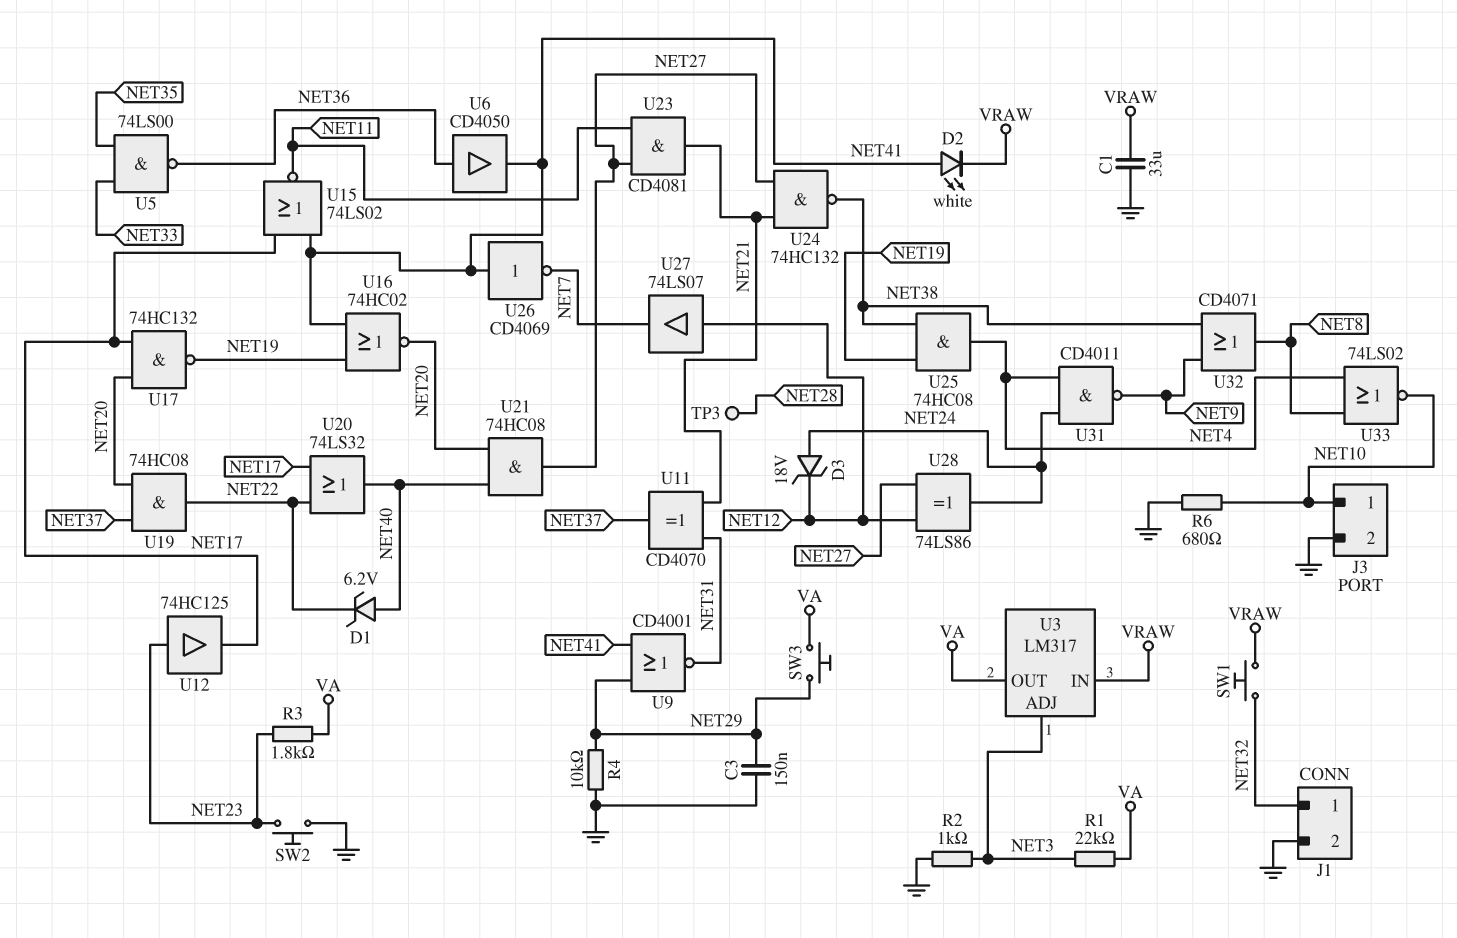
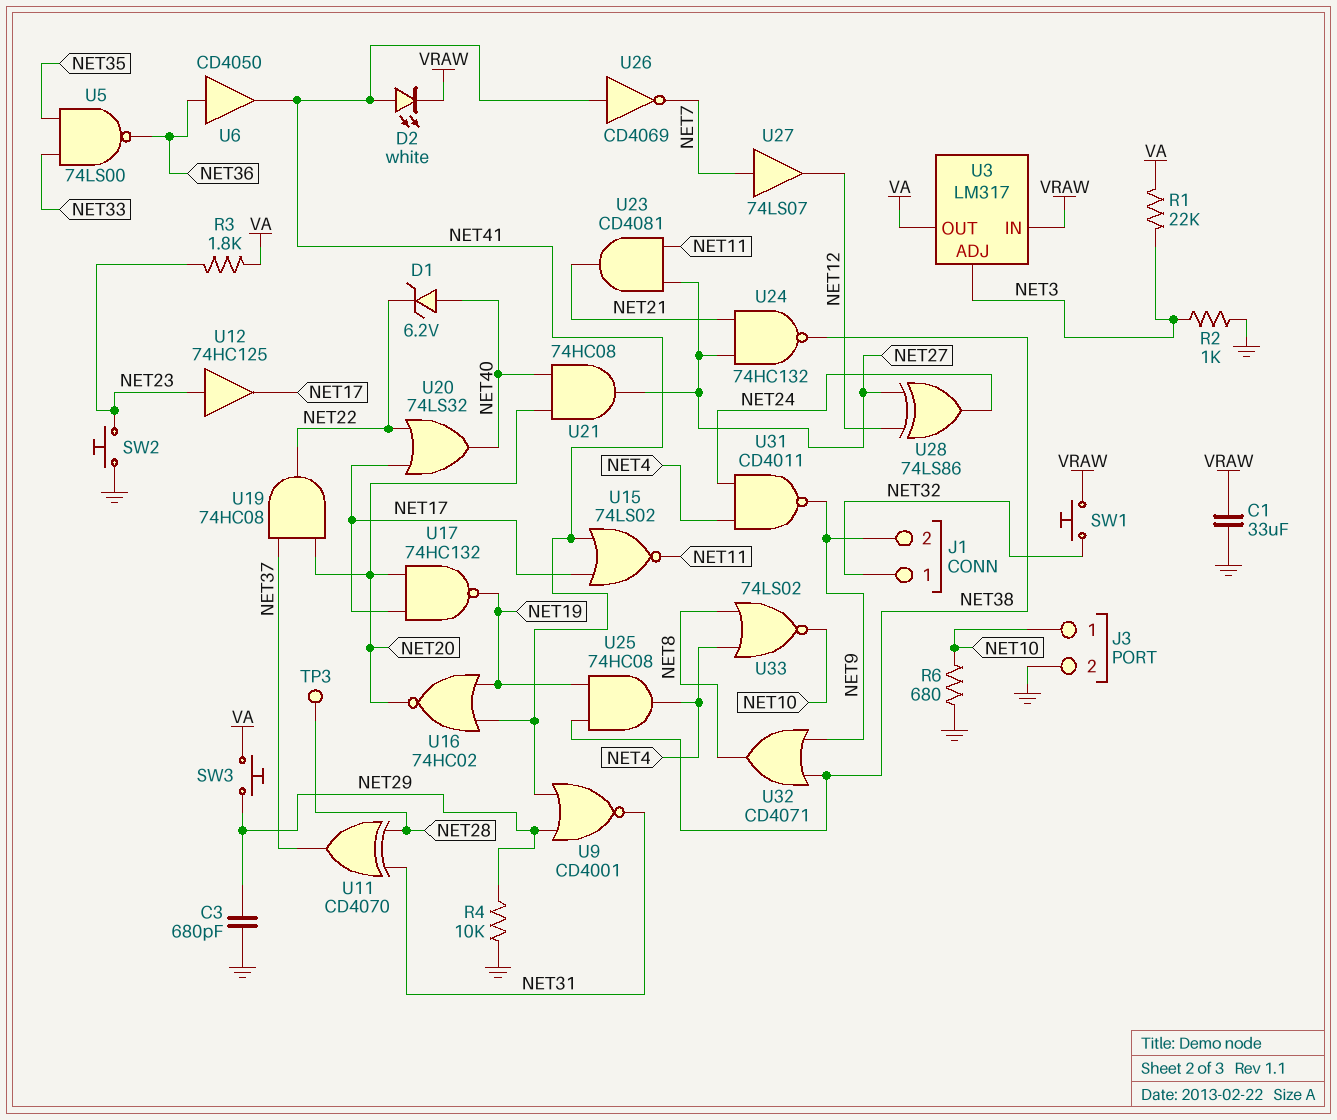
C3: 150nF (GND, NET29) -> 680pF (GND, NET29)
D3: zener 18V (A NET24, K NET12) -> none
J1 pin 2: GND -> NET9
U11: XOR CD4070 (in NET21, in NET31, out NET37) -> XOR CD4070 (in NET28, in NET31, out NET37)
U27: buffer 74LS07 (in NET12, out NET7) -> buffer 74LS07 (in NET7, out NET12)

